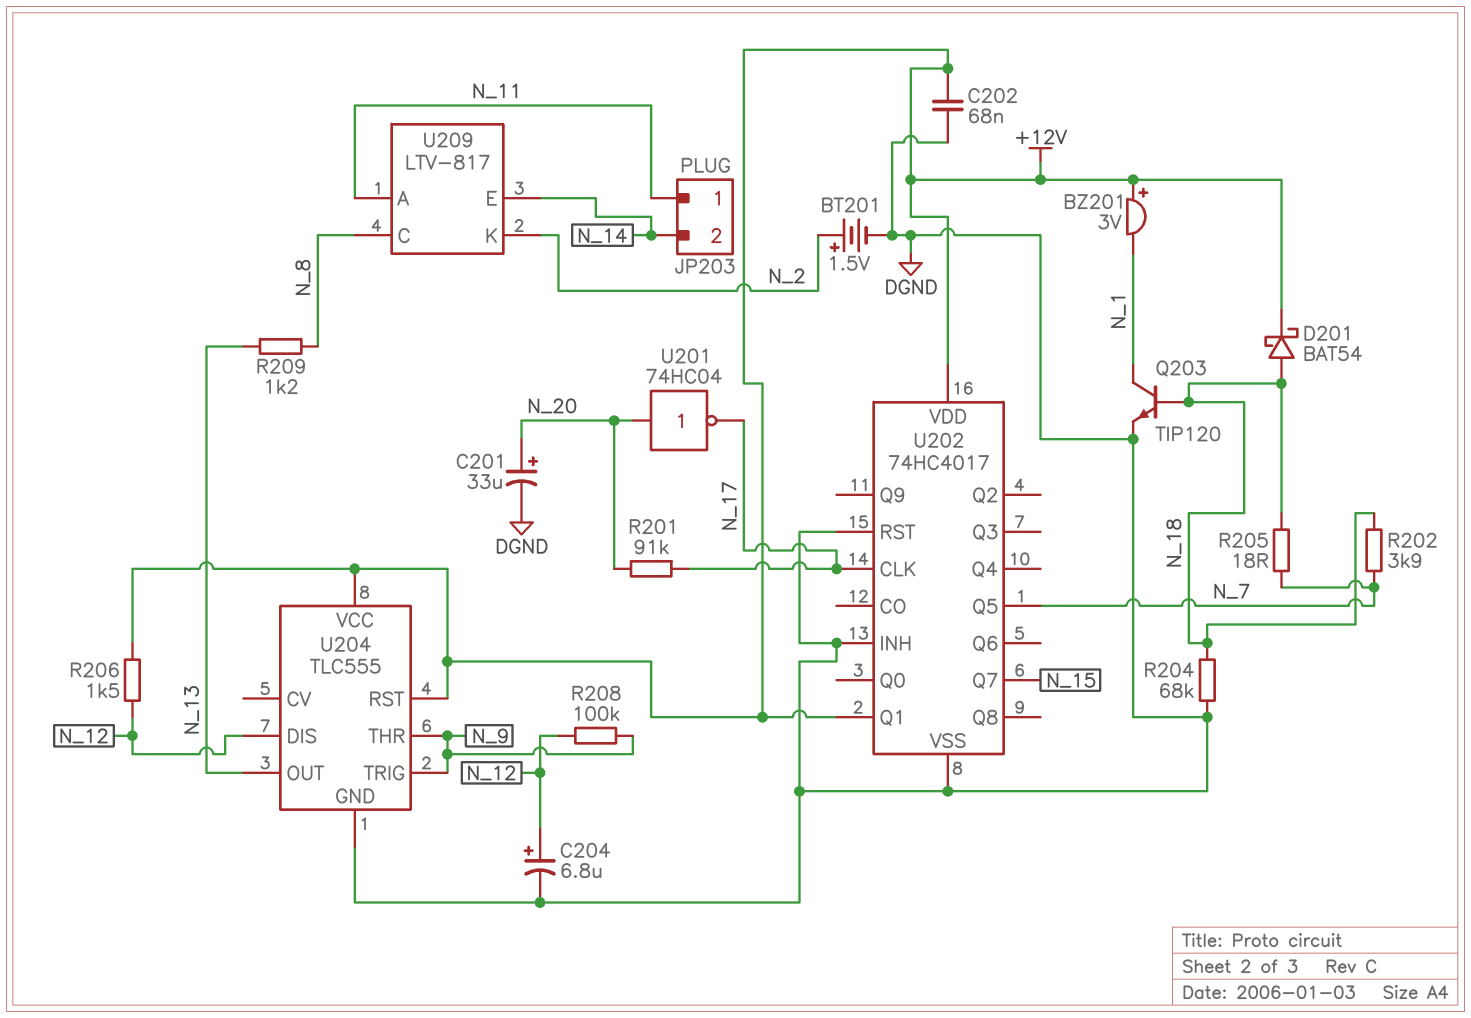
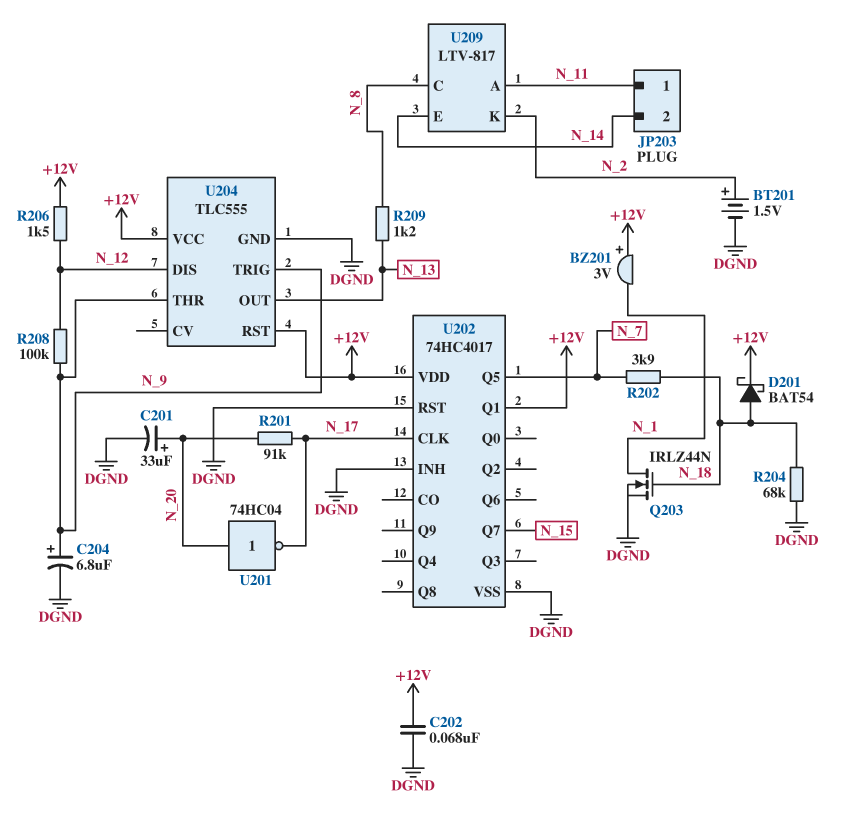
C204: 6.8uF (plus N_12, minus DGND) -> 6.8uF (plus N_9, minus DGND)
Q203: NPN TIP120 (B N_18, C N_1, E DGND) -> NMOS IRLZ44N (G N_18, D N_1, S DGND)
R205: 18 (N_7, N_18) -> none

